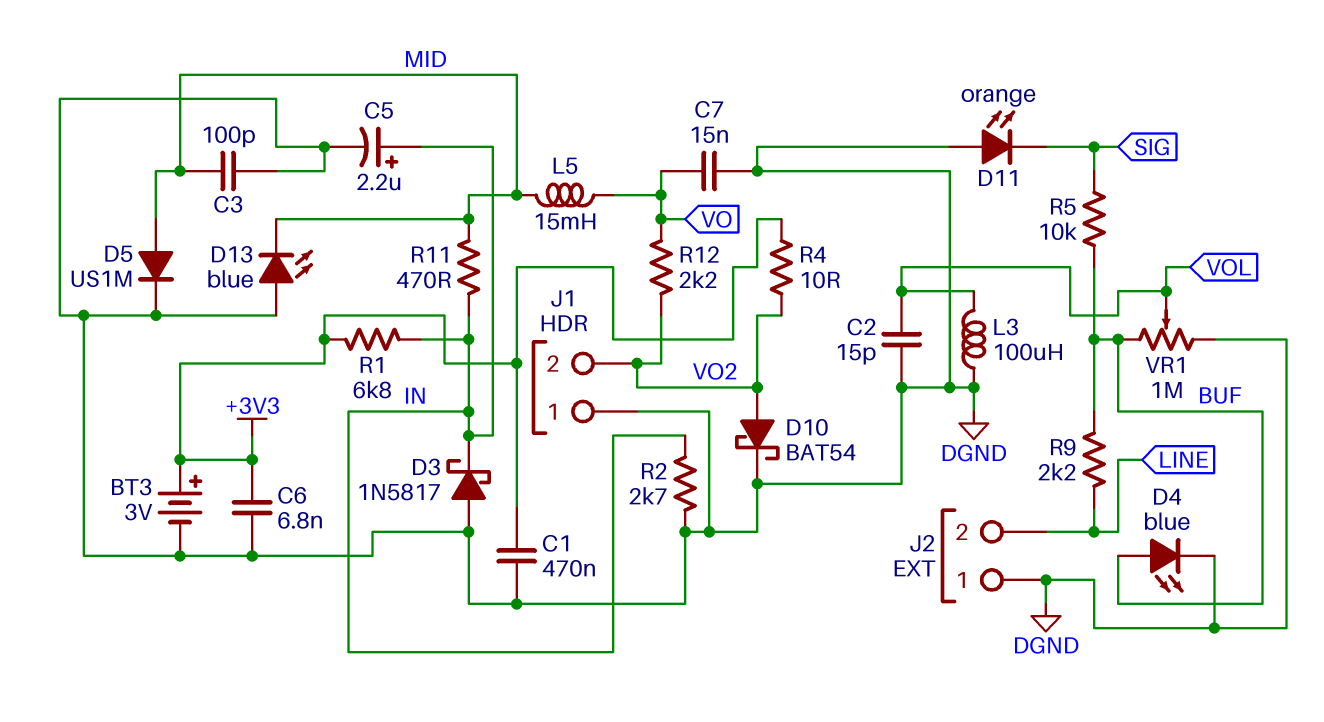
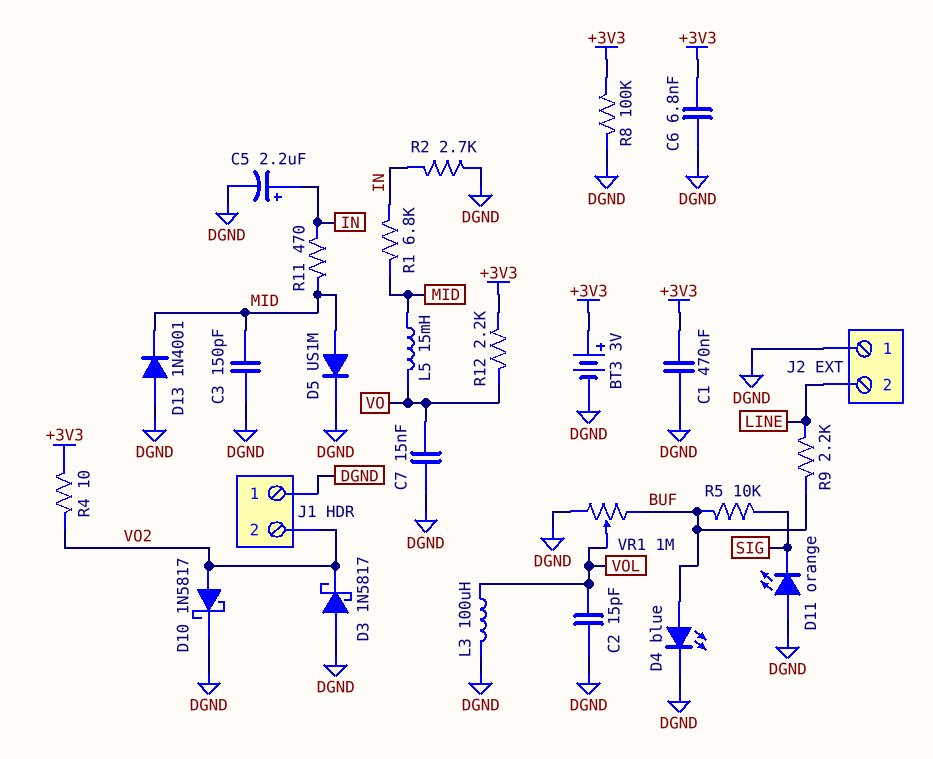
C3: 100pF (DGND, MID) -> 150pF (DGND, MID)
D3: schottky 1N5817 (A DGND, K IN) -> schottky 1N5817 (A DGND, K VO2)
D10: schottky BAT54 (A VO2, K DGND) -> schottky 1N5817 (A VO2, K DGND)
D13: LED blue (A DGND, K MID) -> diode 1N4001 (A DGND, K MID)
R1: 6.8k (+3V3, IN) -> 6.8k (IN, MID)
R8: none -> 100k (+3V3, DGND)
R12: 2.2k (VO, VO2) -> 2.2k (+3V3, VO)

